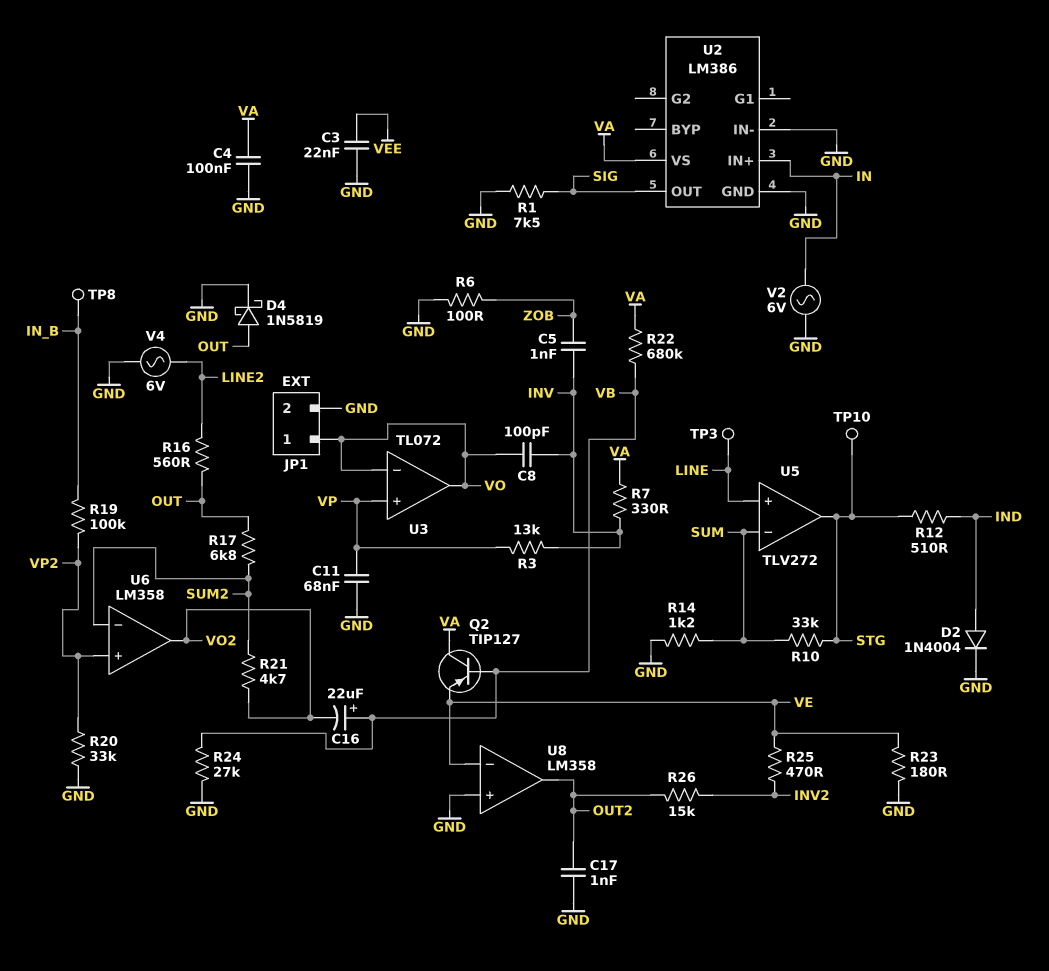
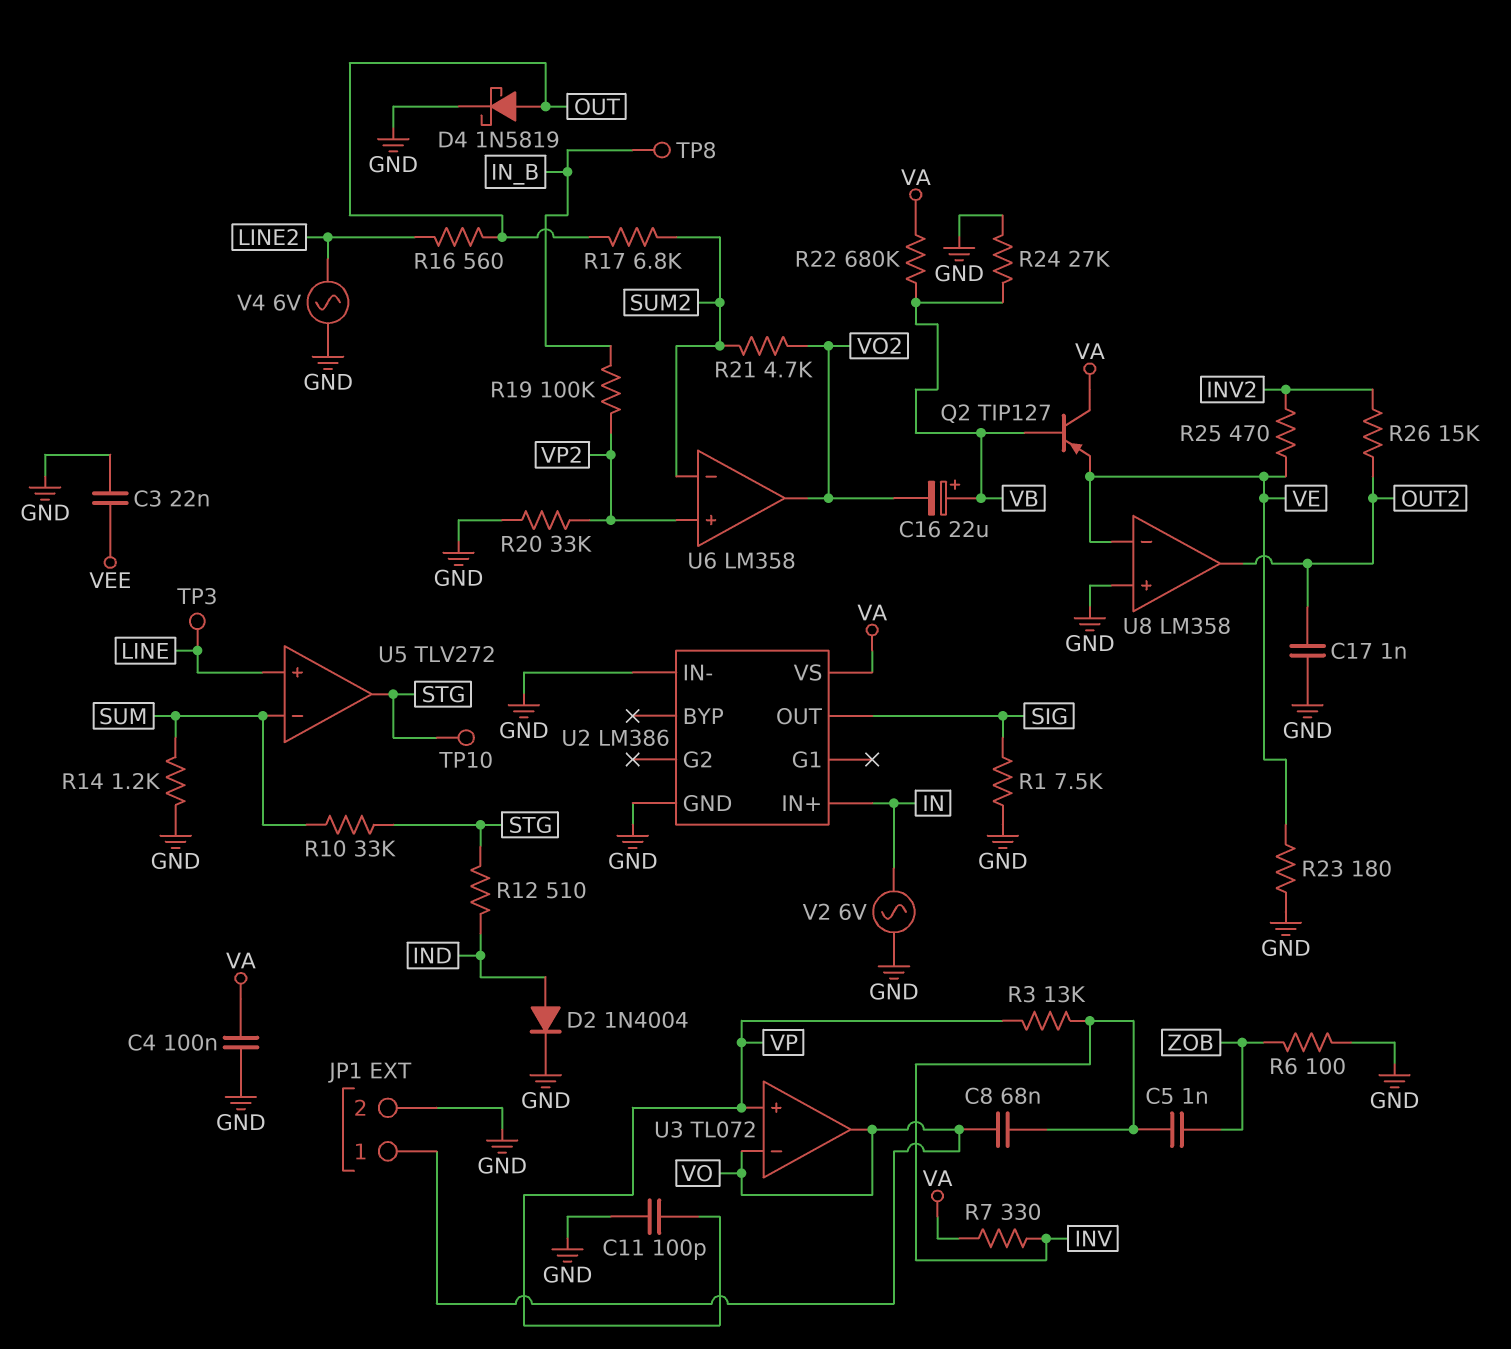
C8: 100pF (INV, VO) -> 68nF (INV, VO)
C11: 68nF (GND, VP) -> 100pF (GND, VP)

